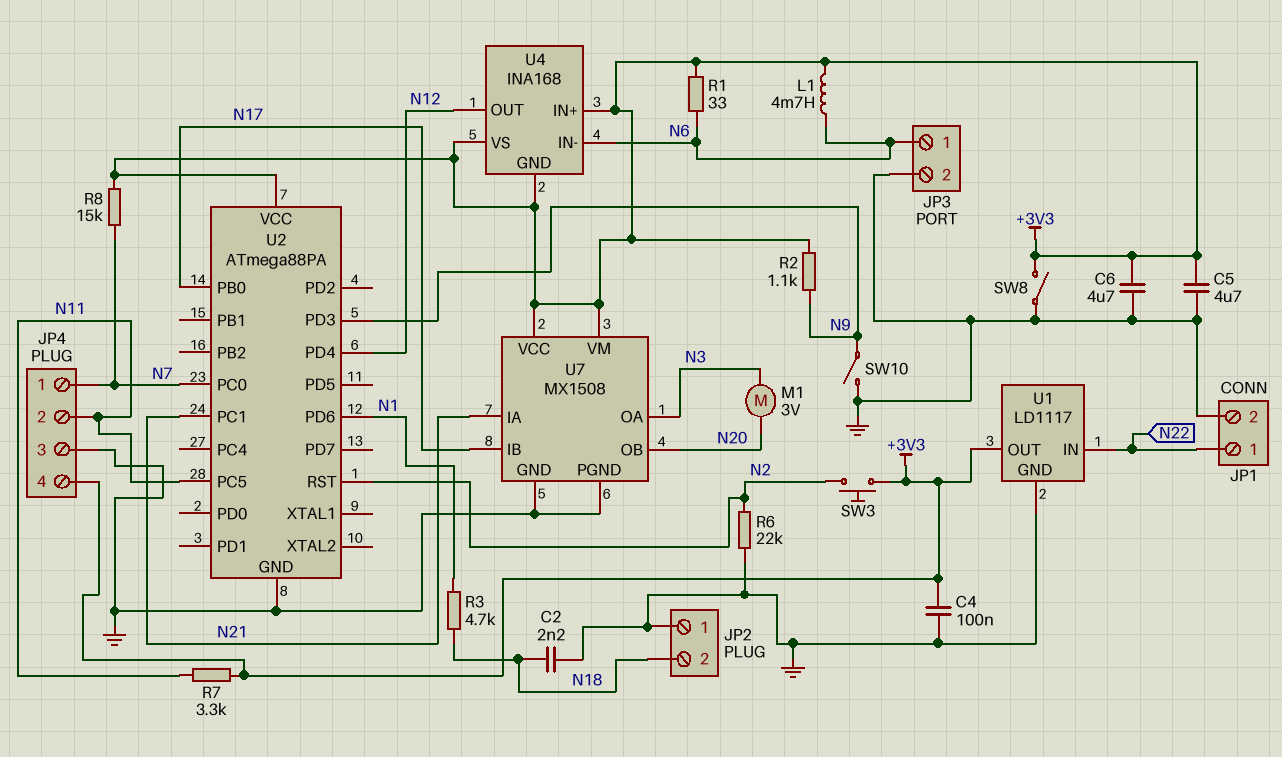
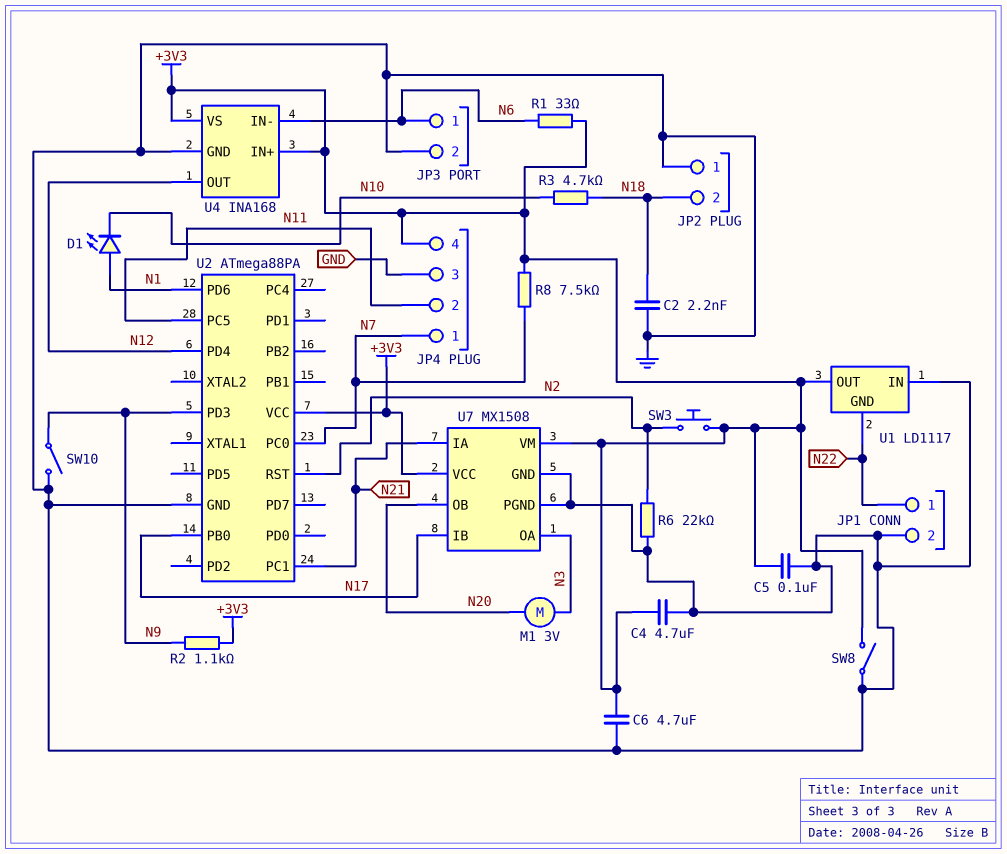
C4: 100nF (+3V3, GND) -> 4.7uF (+3V3, GND)
C5: 4.7uF (+3V3, GND) -> 100nF (+3V3, GND)
D1: none -> LED (A N1, K N10)
L1: 4.7mH (+3V3, N6) -> none
R3: 4.7k (N1, N18) -> 4.7k (N10, N18)
R7: 3.3k (+3V3, N11) -> none
R8: 15k (+3V3, N7) -> 7.5k (+3V3, N7)
U1 pin GND: GND -> N22
U1 pin IN: N22 -> GND
U4 pin GND: +3V3 -> GND

